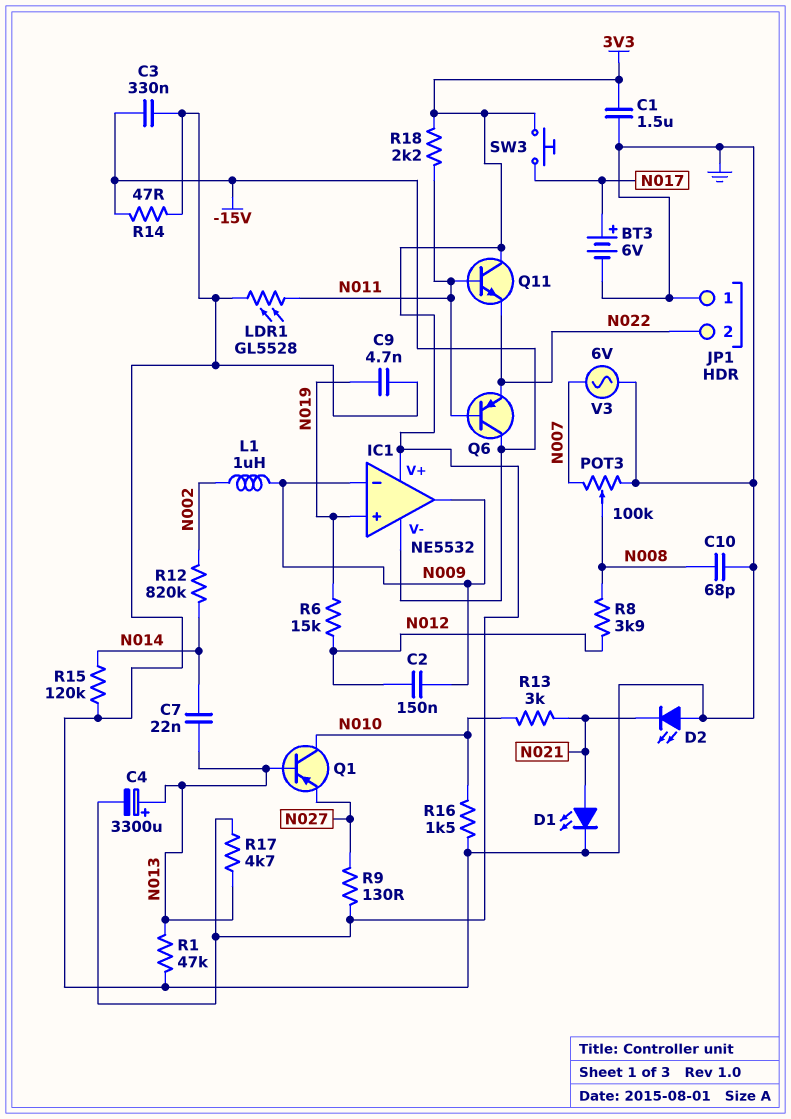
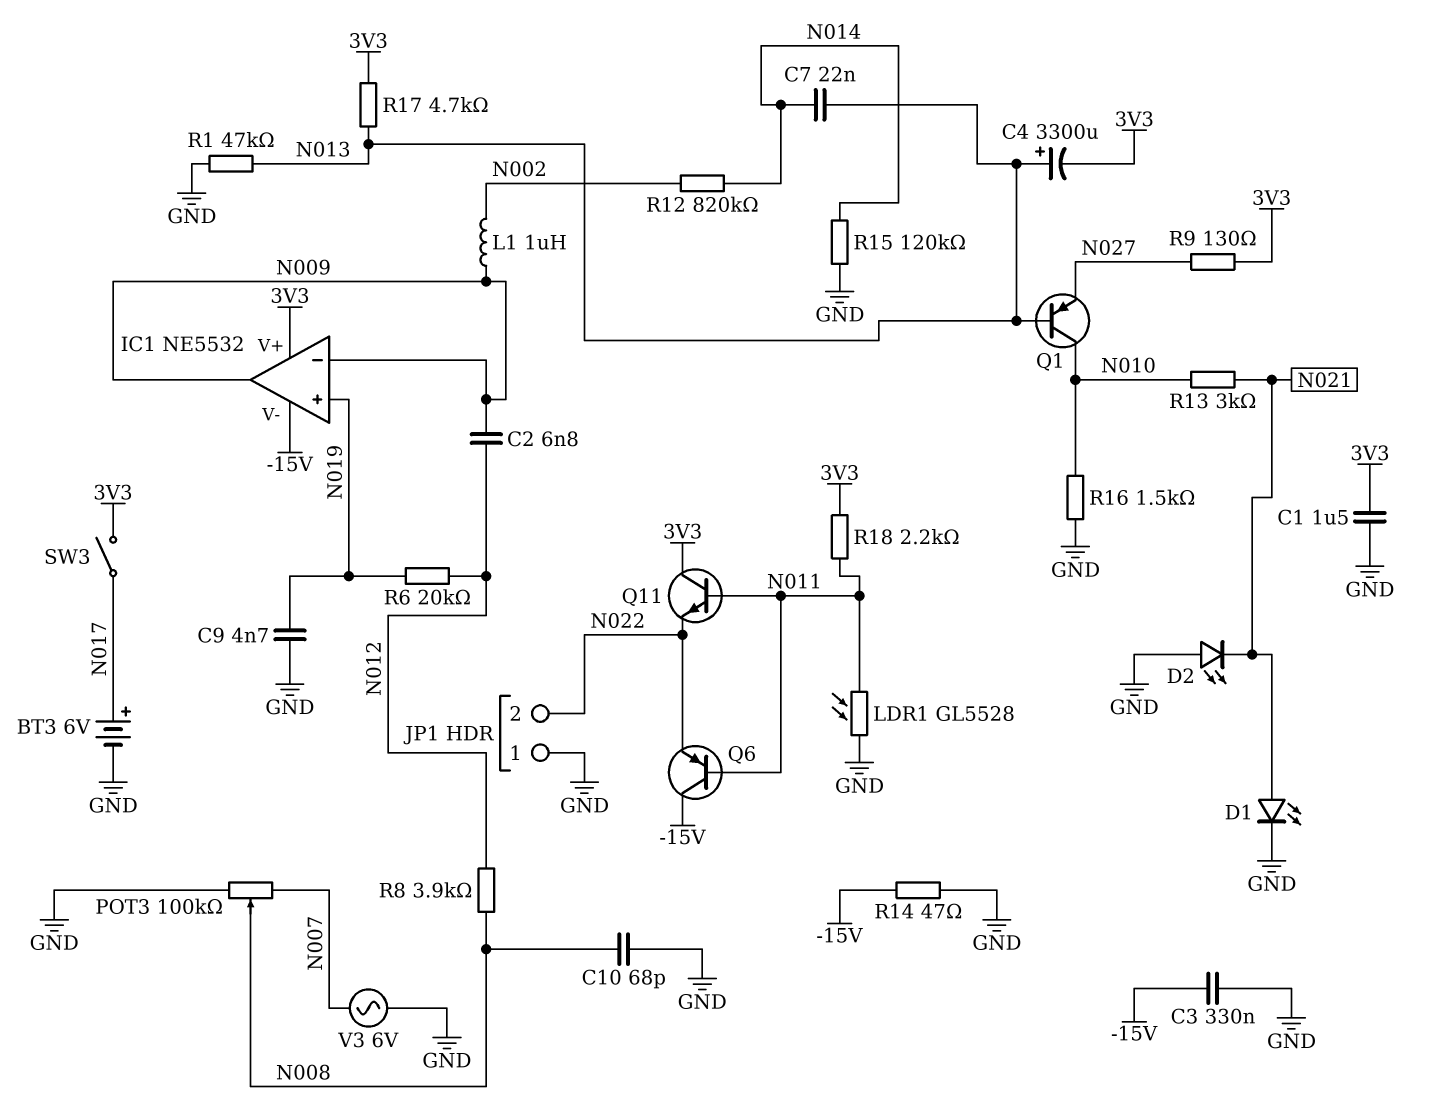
C2: 150nF (N009, N012) -> 6.8nF (N009, N012)
R6: 15k (N012, N019) -> 20k (N012, N019)
SW3: button (3V3, N017) -> switch (3V3, N017)

